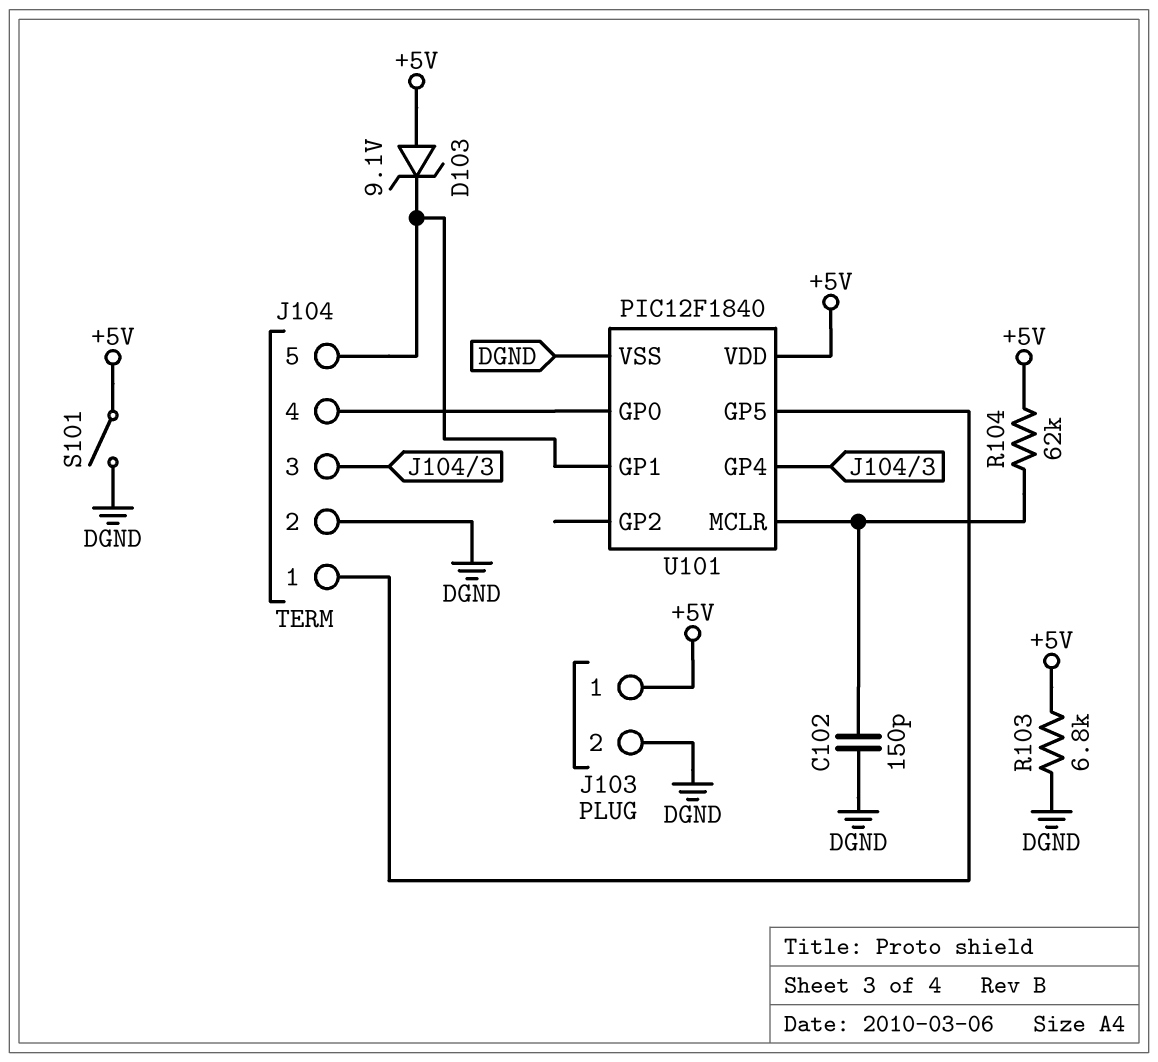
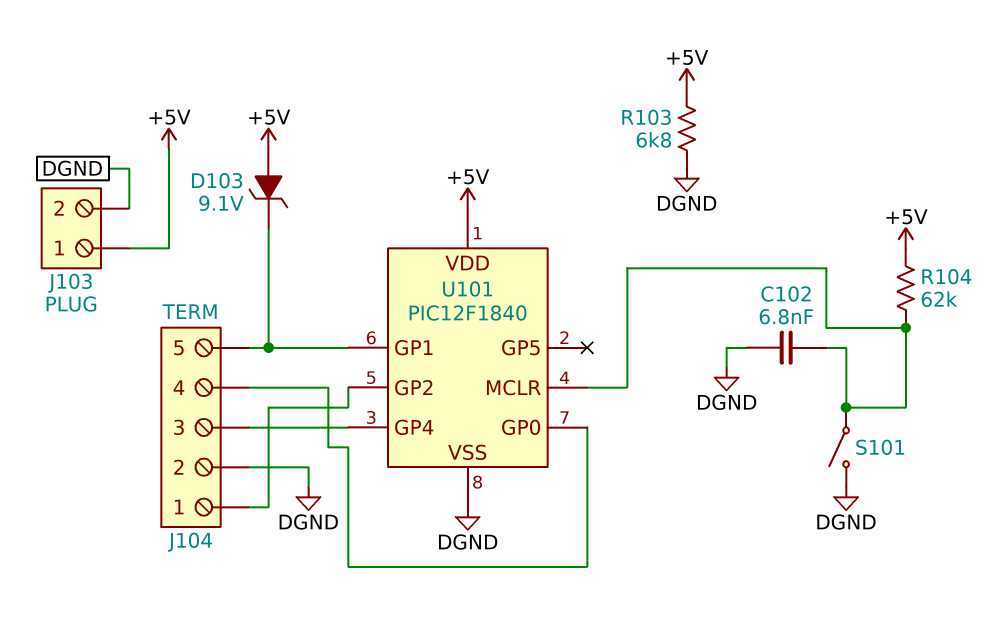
C102: 150pF (DGND, U101/MCLR) -> 6.8nF (DGND, U101/MCLR)
S101: switch (+5V, DGND) -> switch (DGND, U101/MCLR)
U101 pin GP2: none -> J104/1
U101 pin GP5: J104/1 -> none

